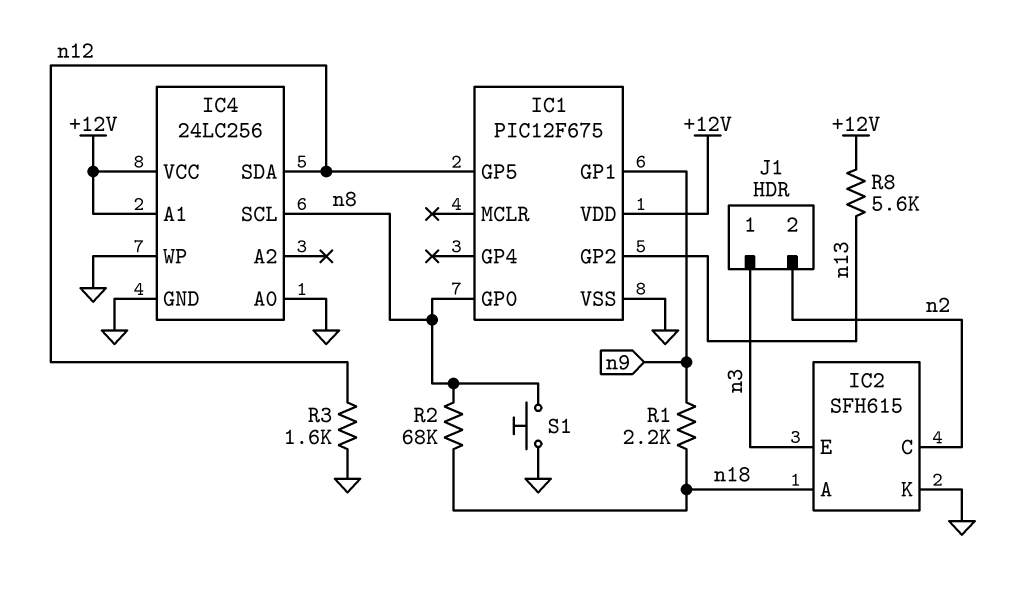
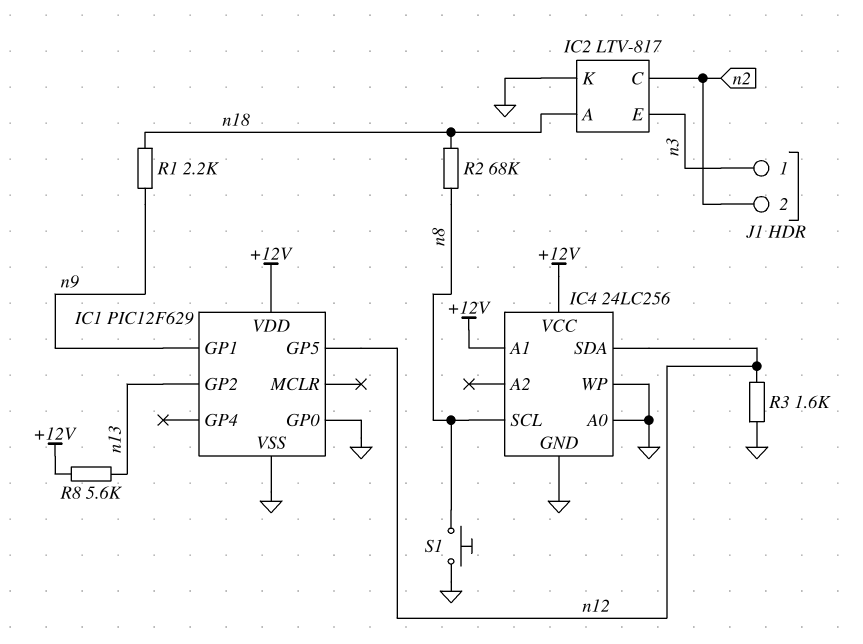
IC1: PIC12F675 -> PIC12F629
IC1 pin GP0: n8 -> GND
IC2: SFH615 -> LTV-817

